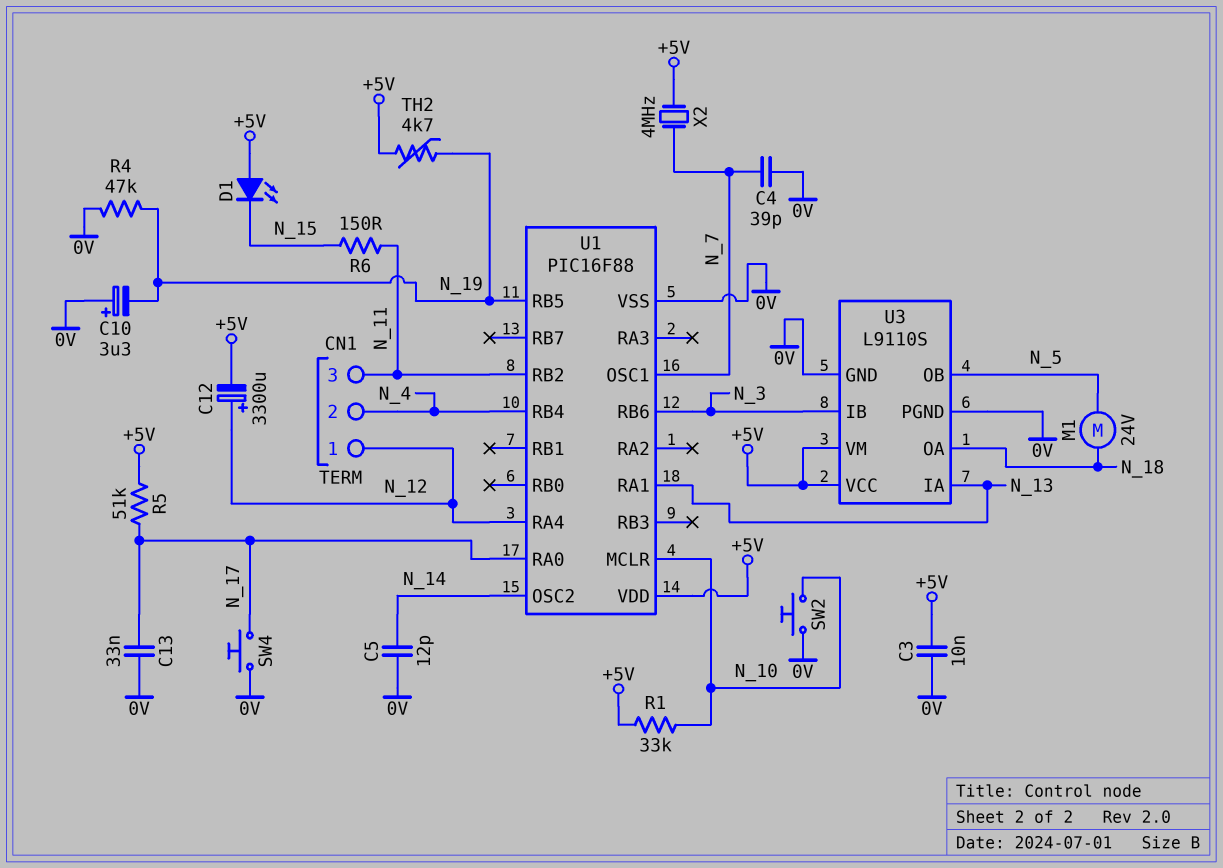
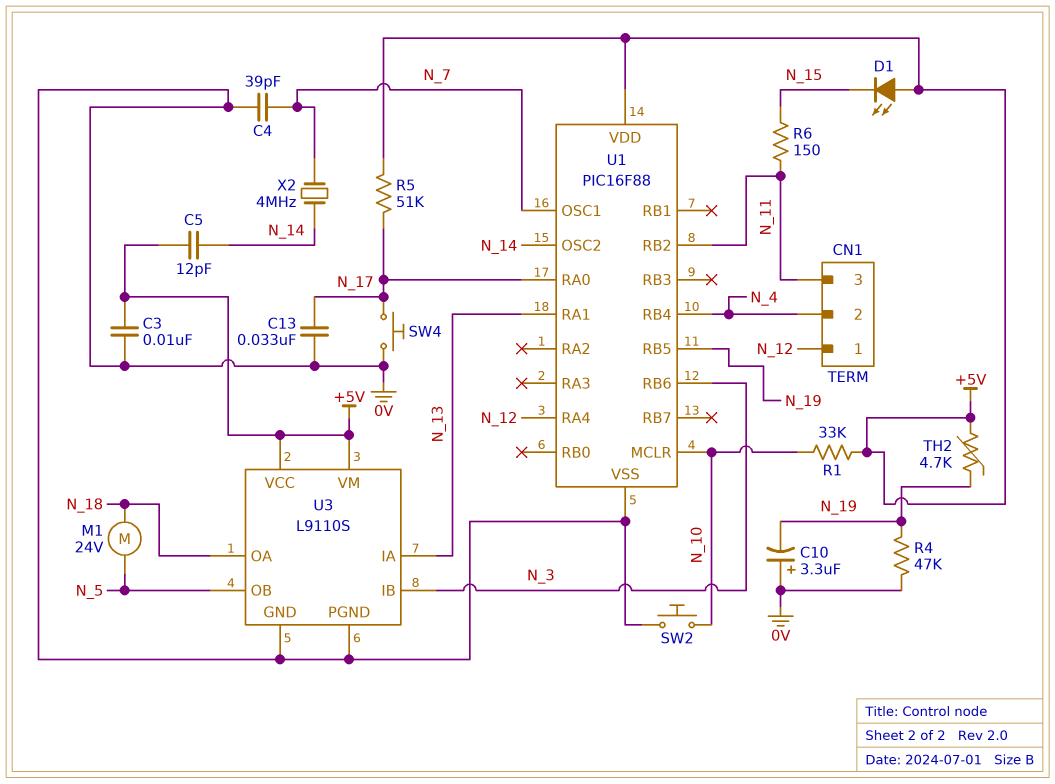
C5: 12pF (0V, N_14) -> 12pF (+5V, N_14)
C12: 3300uF (plus N_12, minus +5V) -> none
X2: 4MHz (+5V, N_7) -> 4MHz (N_7, N_14)

